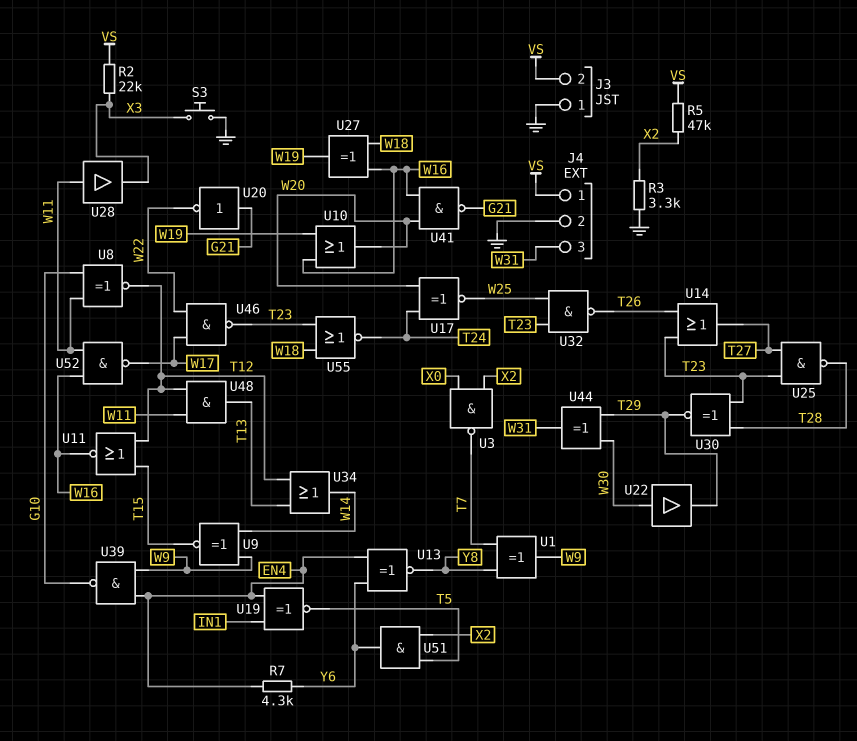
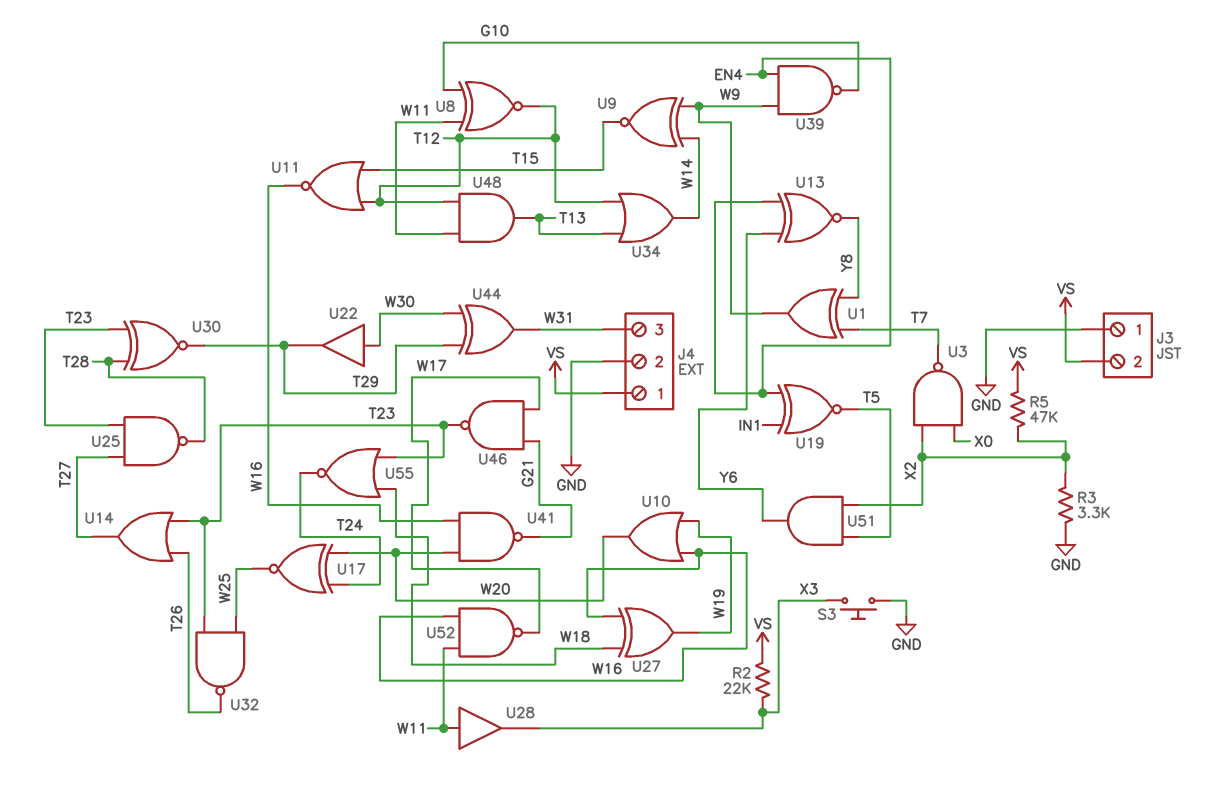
R7: 4.3k (EN4, Y6) -> none
U20: NOT (in G21, out W22) -> none
U46: NAND (in W17, in W22, out T23) -> NAND (in G21, in W17, out T23)

